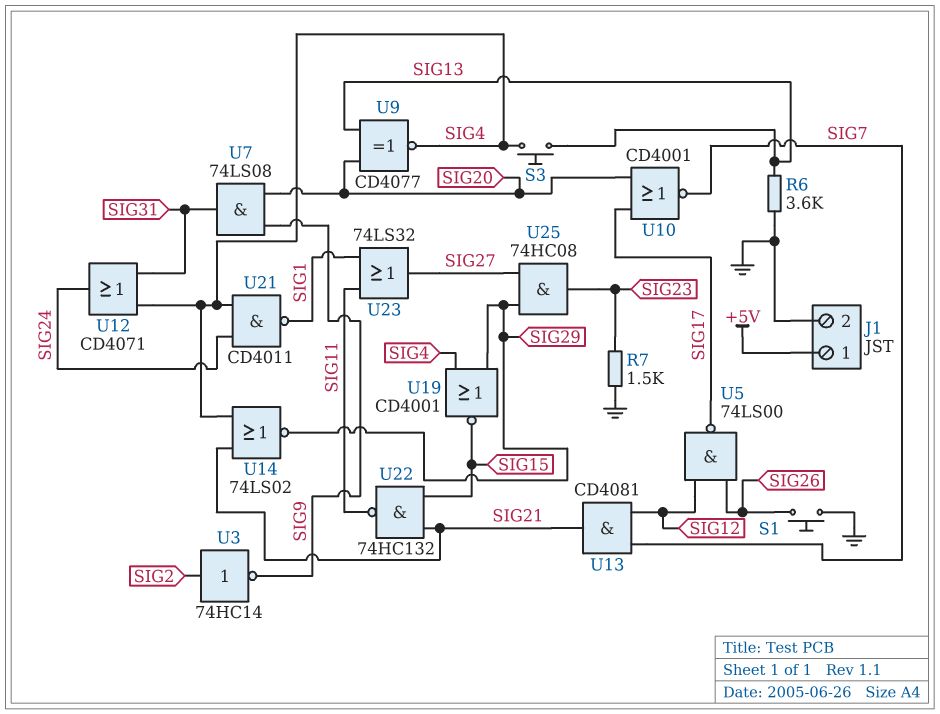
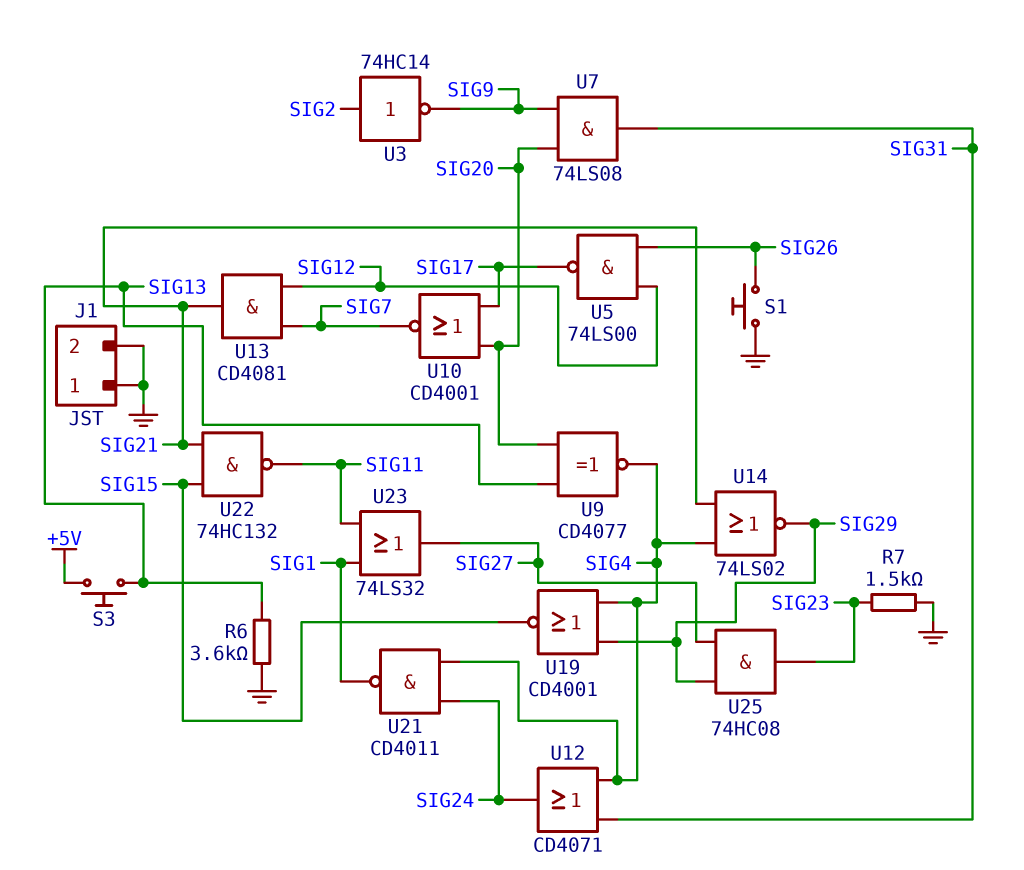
J1 pin 1: +5V -> GND
S3: button (SIG4, SIG13) -> button (+5V, SIG13)

